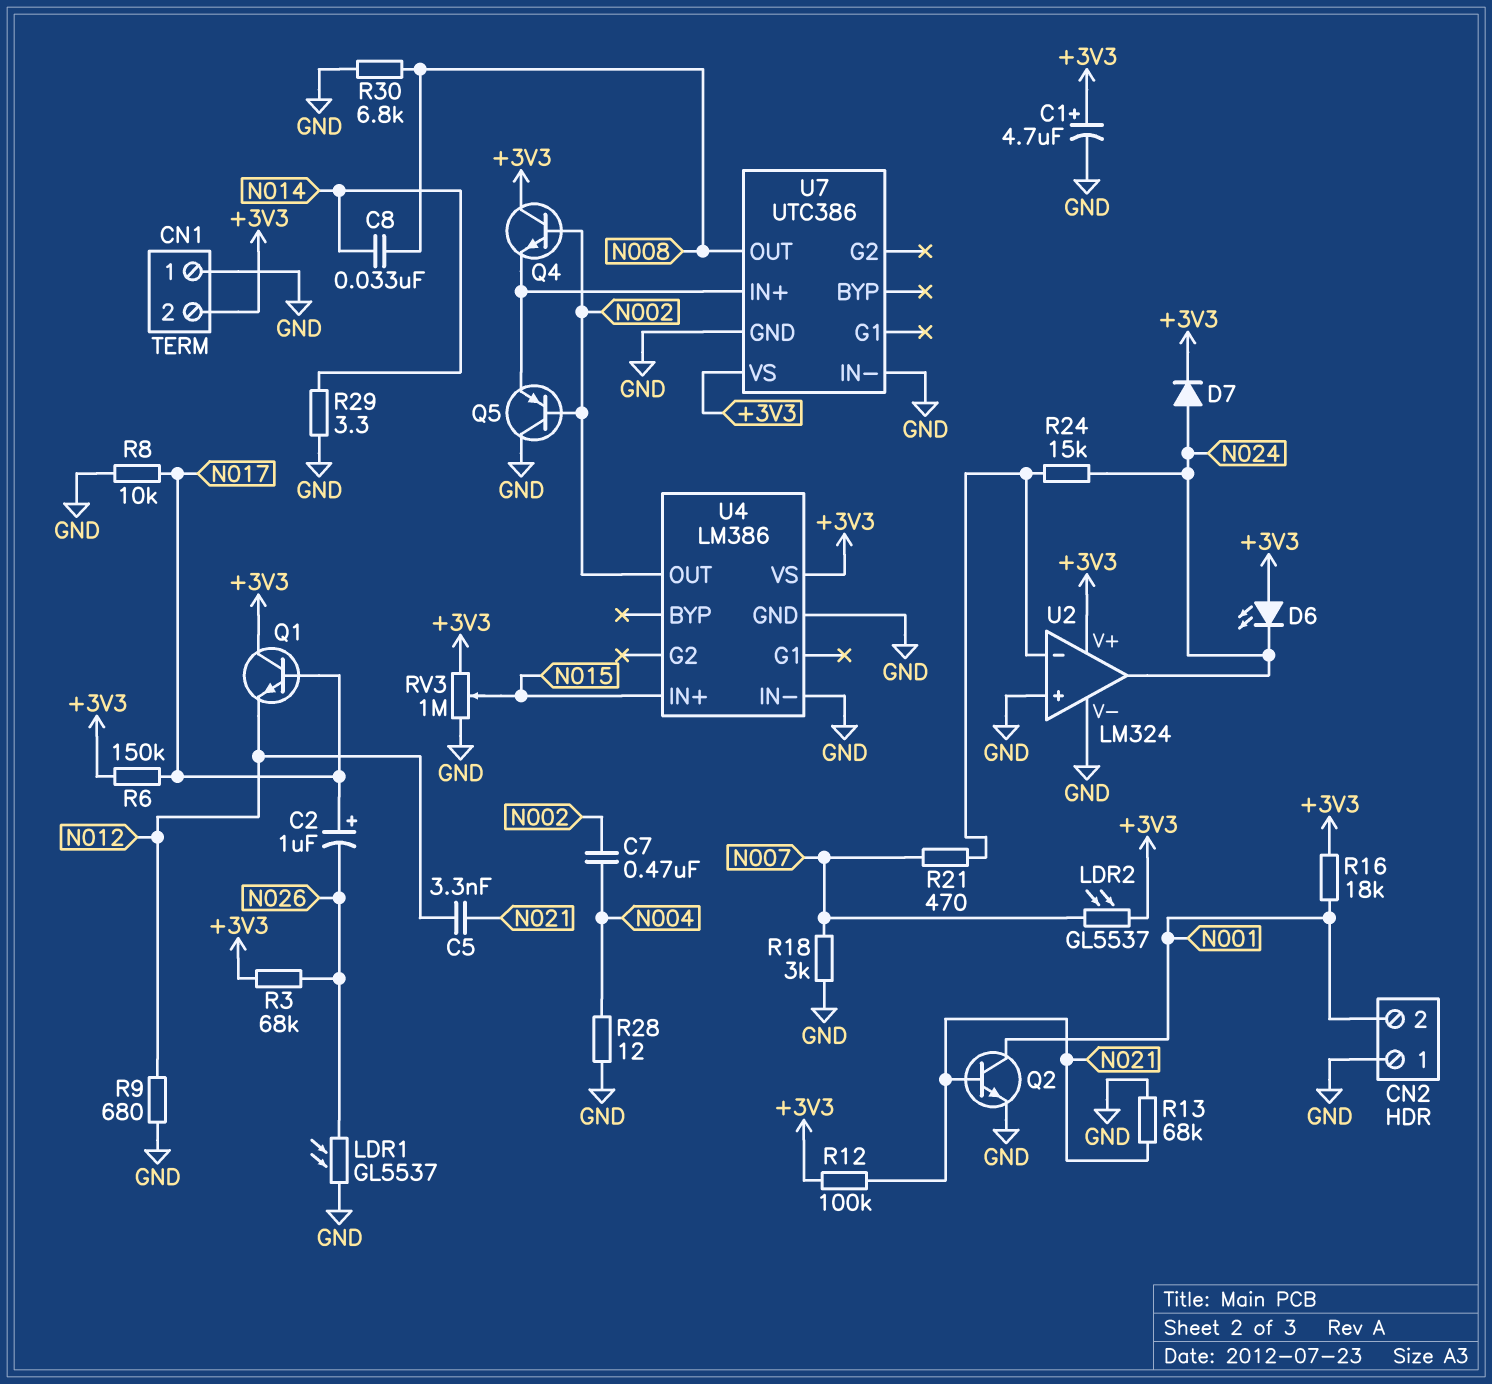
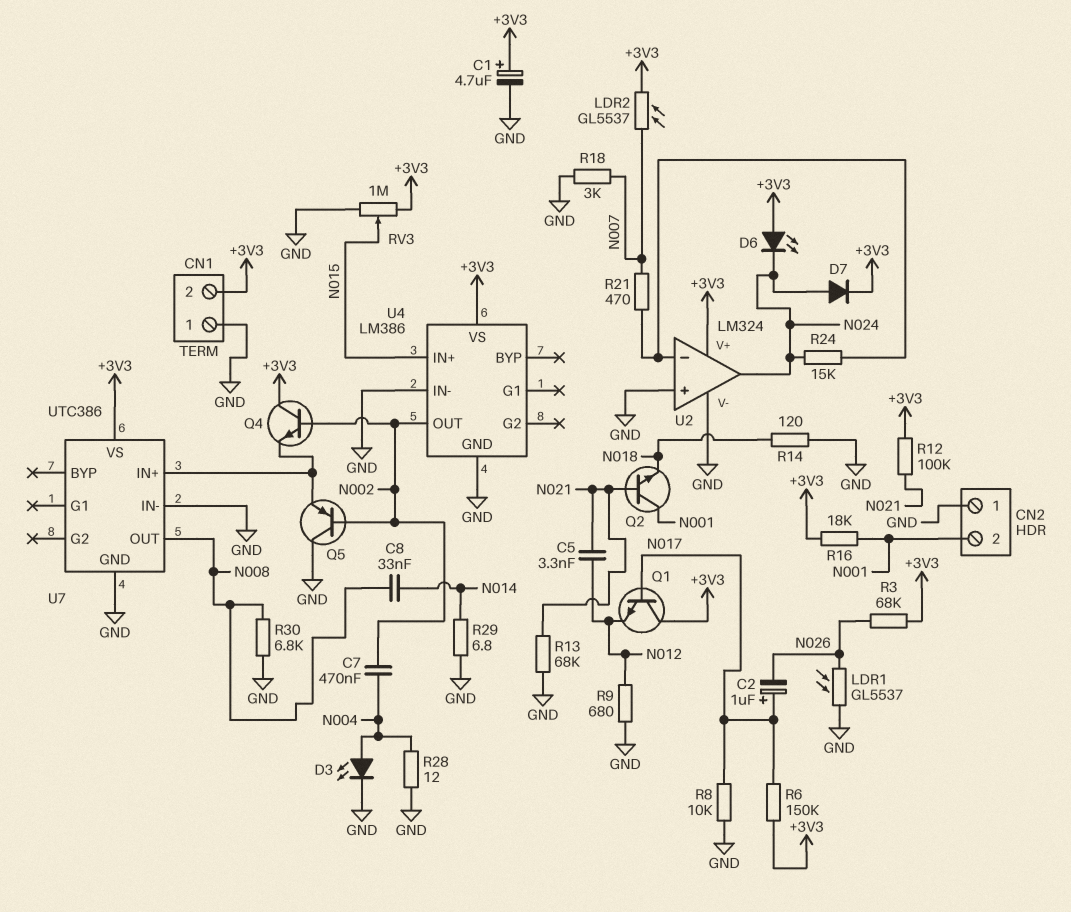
D3: none -> LED (A N004, K GND)
Q2: NPN (B N021, C N001, E GND) -> NPN (B N021, C N001, E N018)
R14: none -> 120 (GND, N018)
R29: 3.3 (GND, N014) -> 6.8 (GND, N014)

